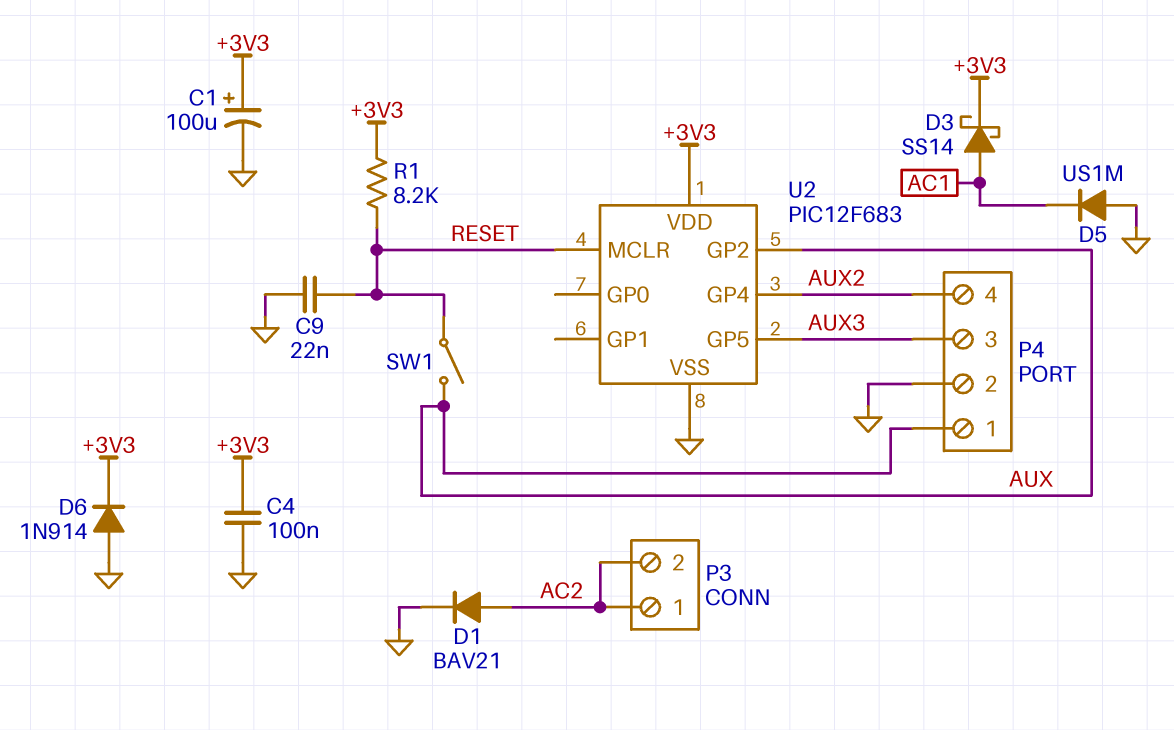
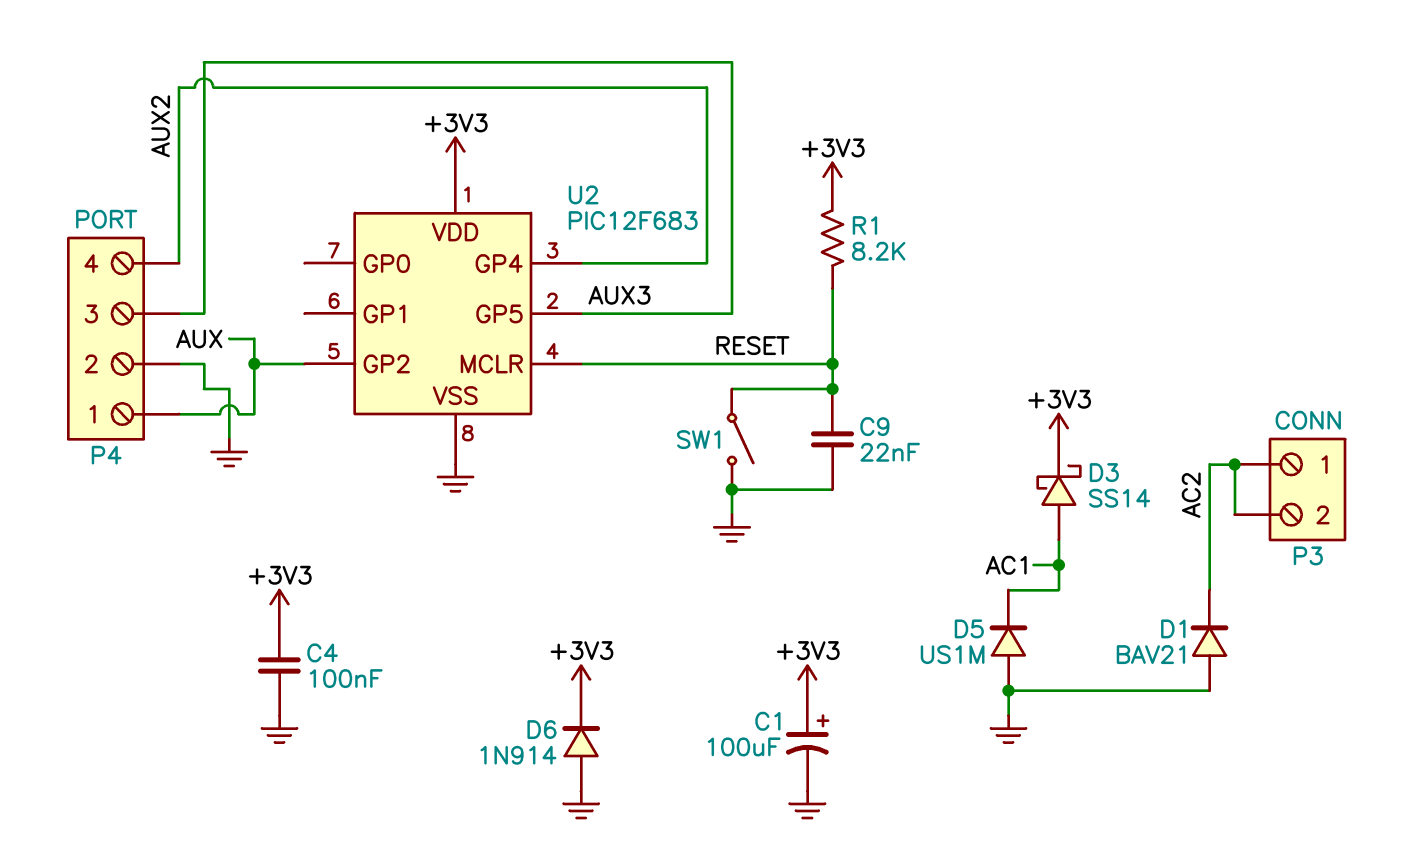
D1: diode BAV21 (A AC2, K GND) -> diode BAV21 (A GND, K AC2)
SW1: switch (AUX, RESET) -> switch (GND, RESET)

